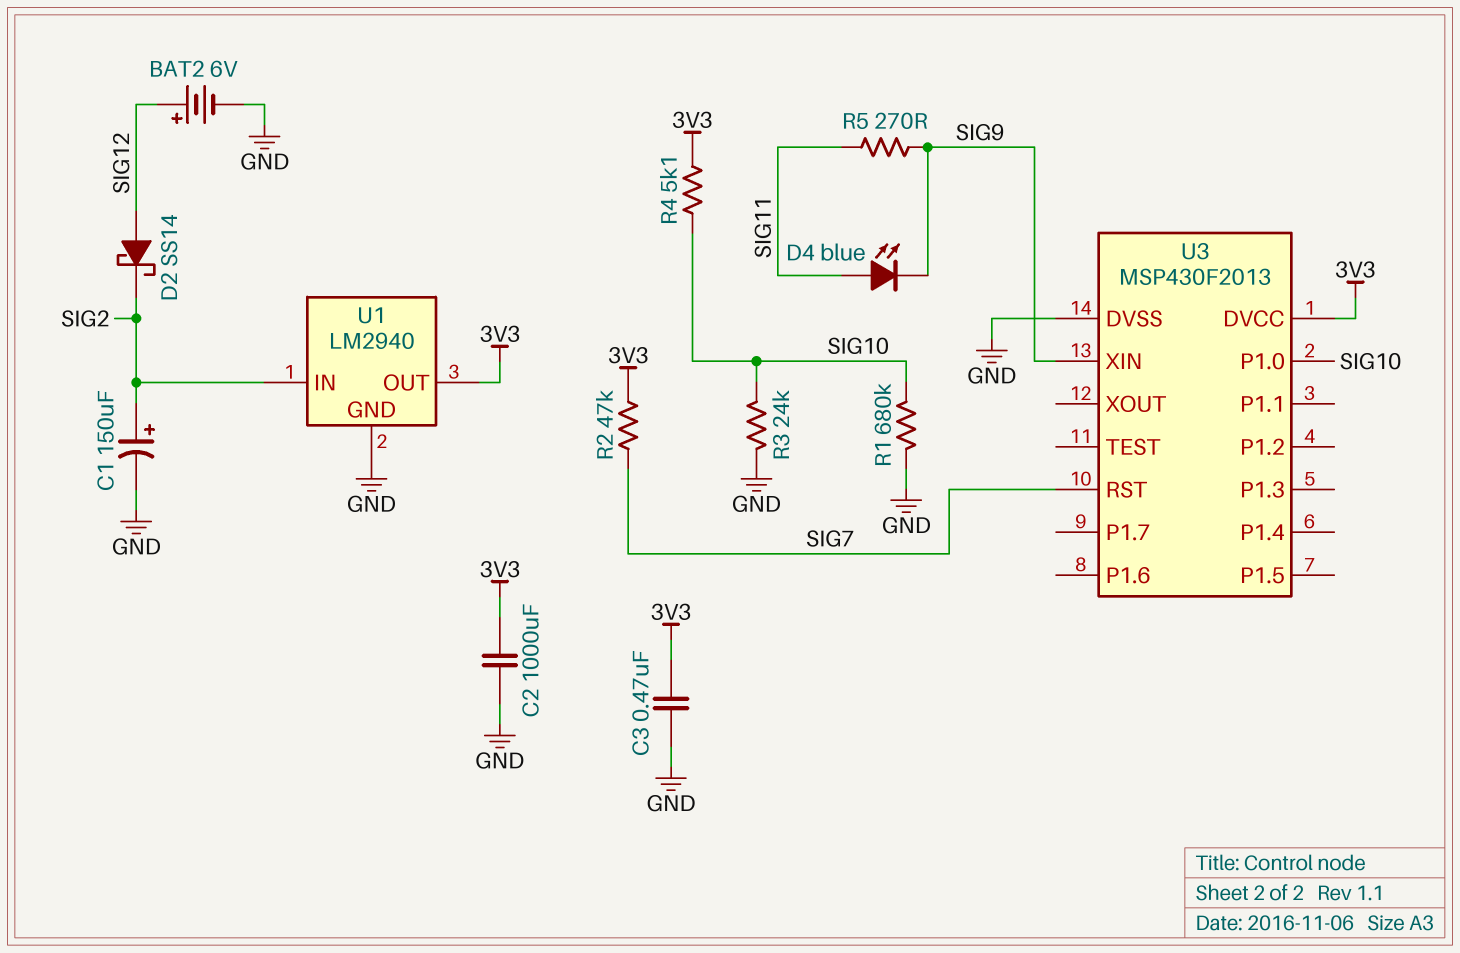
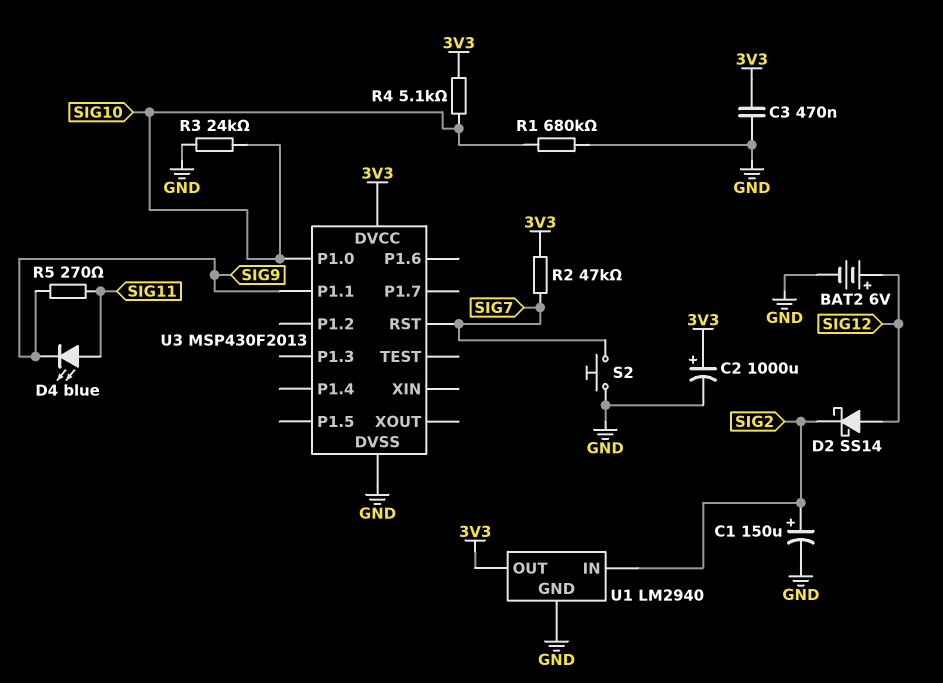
C2: 1000uF (3V3, GND) -> 1000uF (plus 3V3, minus GND)
S2: none -> button (GND, SIG7)
U3 pin P1.1: none -> SIG9
U3 pin XIN: SIG9 -> none

